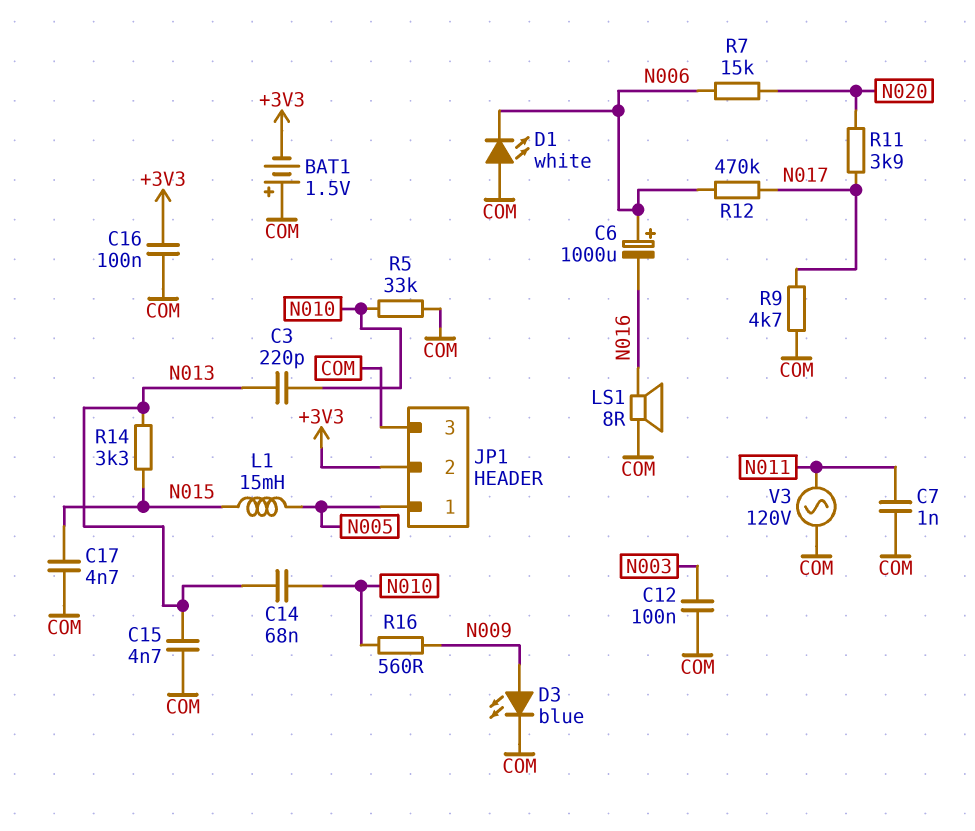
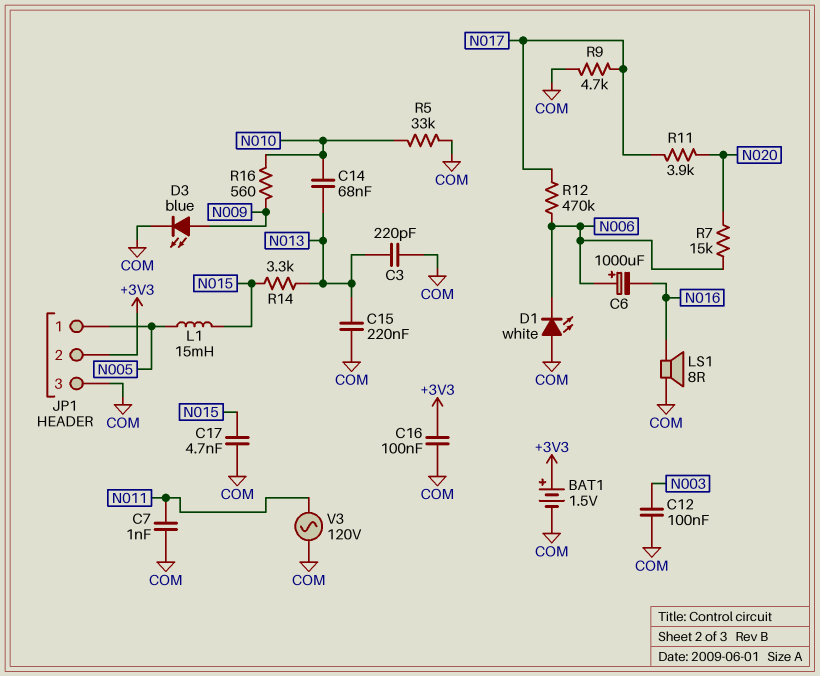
BAT1: 1.5V (plus COM, minus +3V3) -> 1.5V (plus +3V3, minus COM)
C3: 220pF (N010, N013) -> 220pF (COM, N013)
C15: 4.7nF (COM, N013) -> 220nF (COM, N013)

